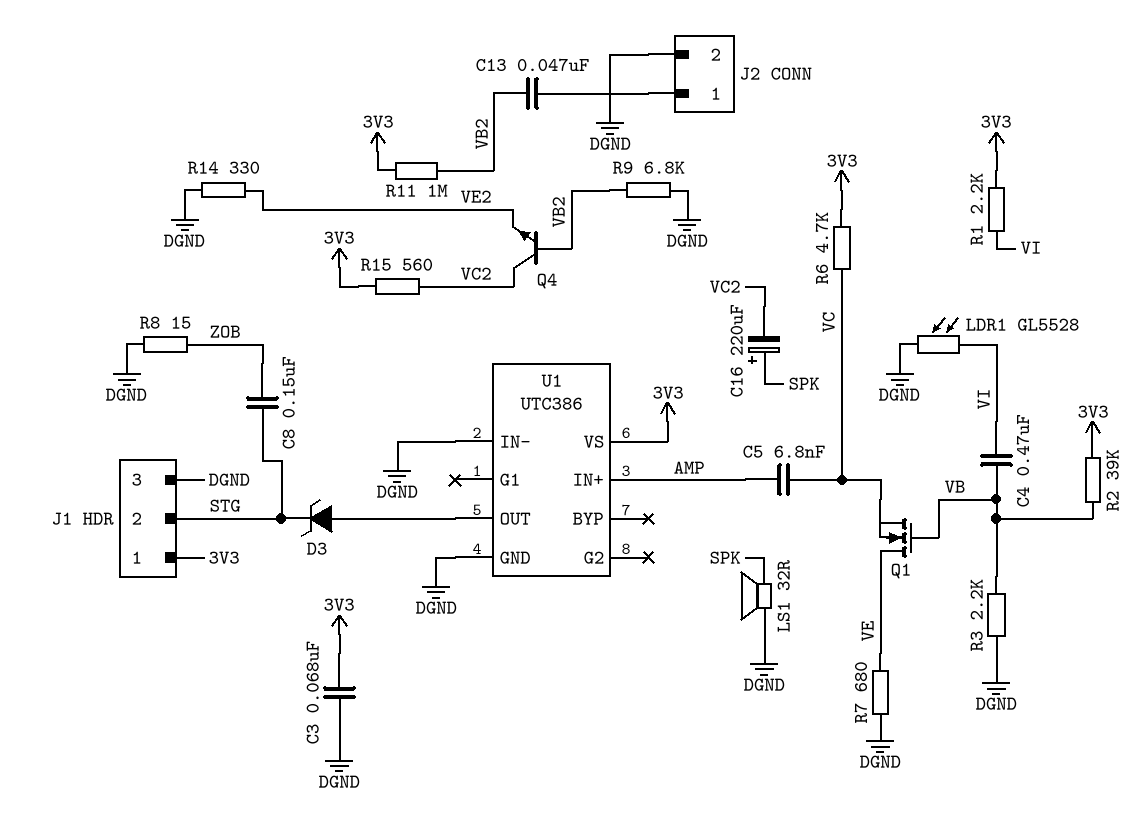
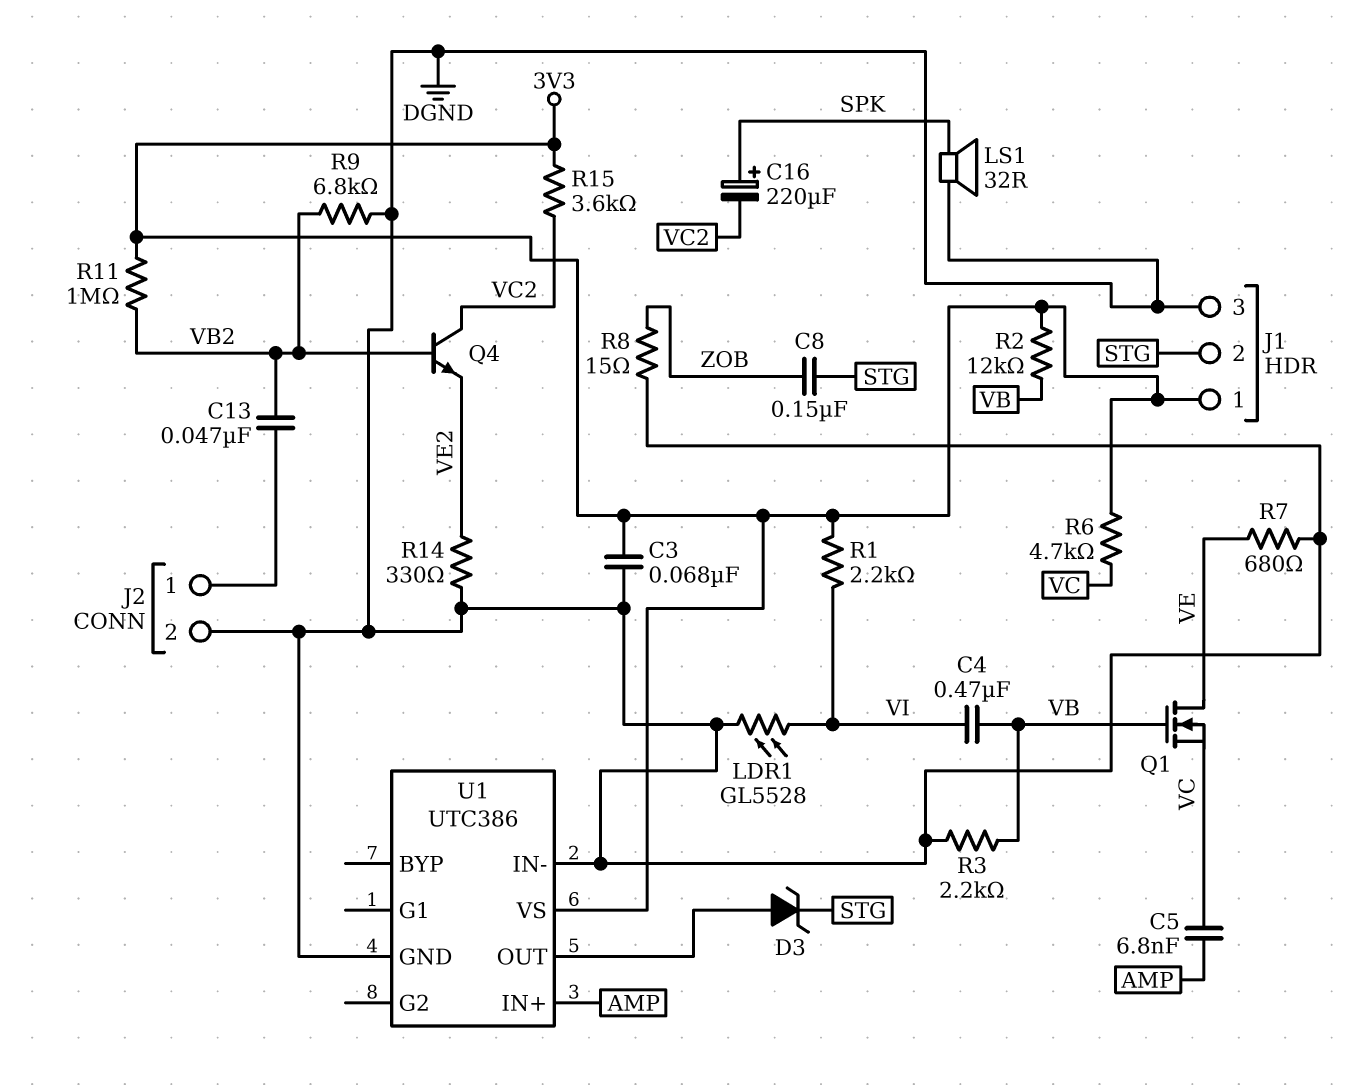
R2: 39k (3V3, VB) -> 12k (3V3, VB)
R15: 560 (3V3, VC2) -> 3.6k (3V3, VC2)

